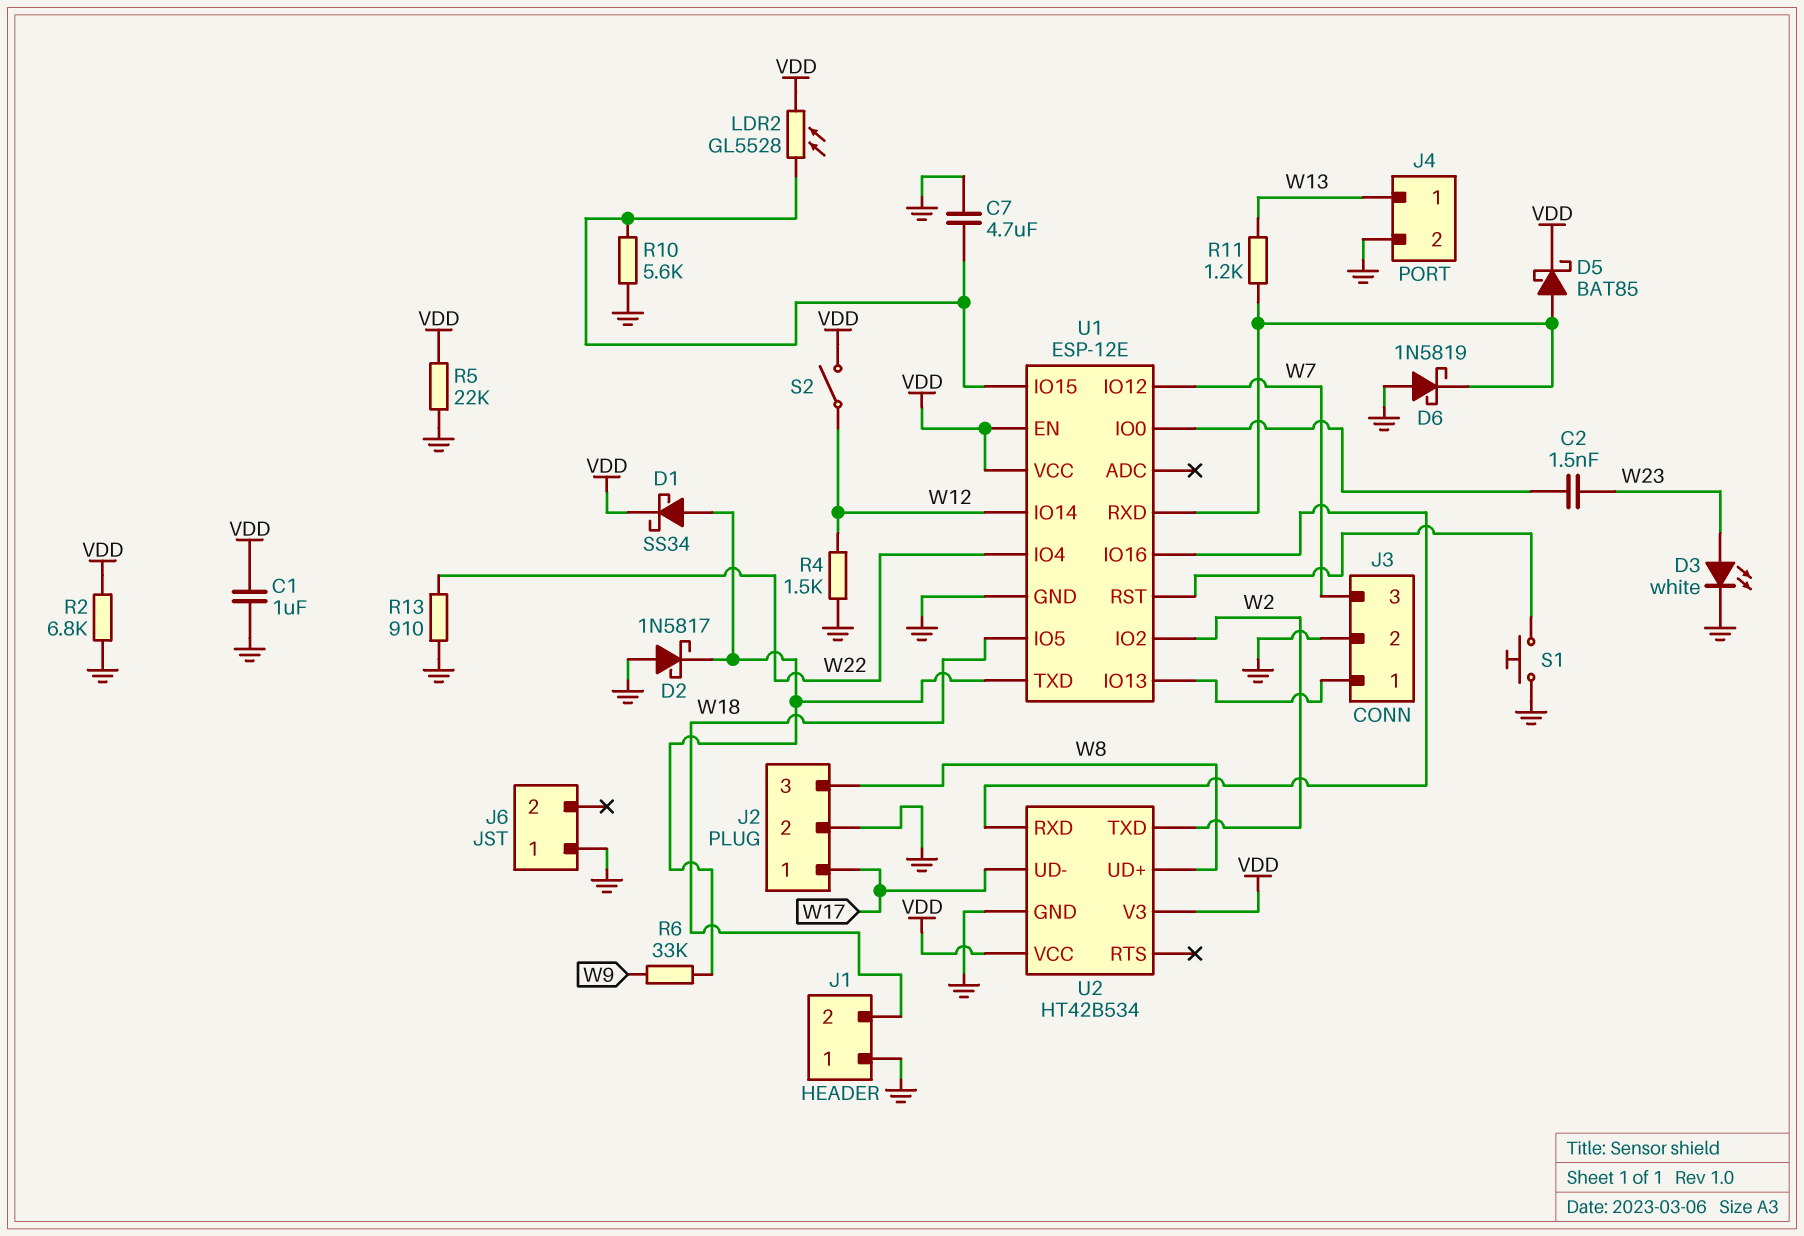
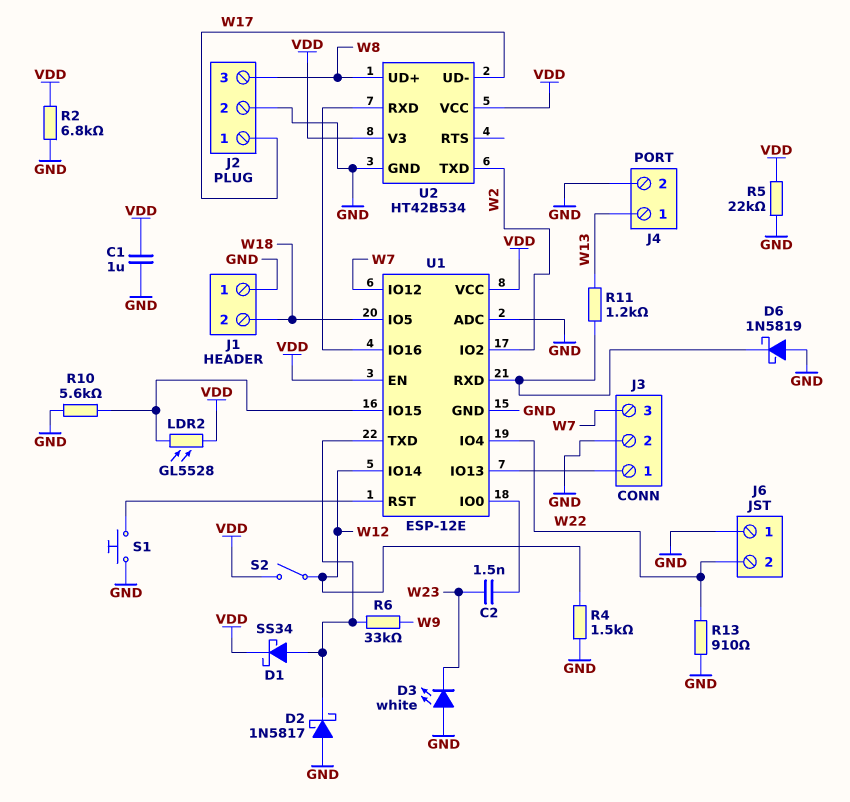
C7: 4.7uF (GND, U1/IO15) -> none
D3: LED white (A W23, K GND) -> LED white (A GND, K W23)
D5: schottky BAT85 (A U1/RXD, K VDD) -> none
J6 pin 2: none -> W22
U1 pin ADC: none -> GND

